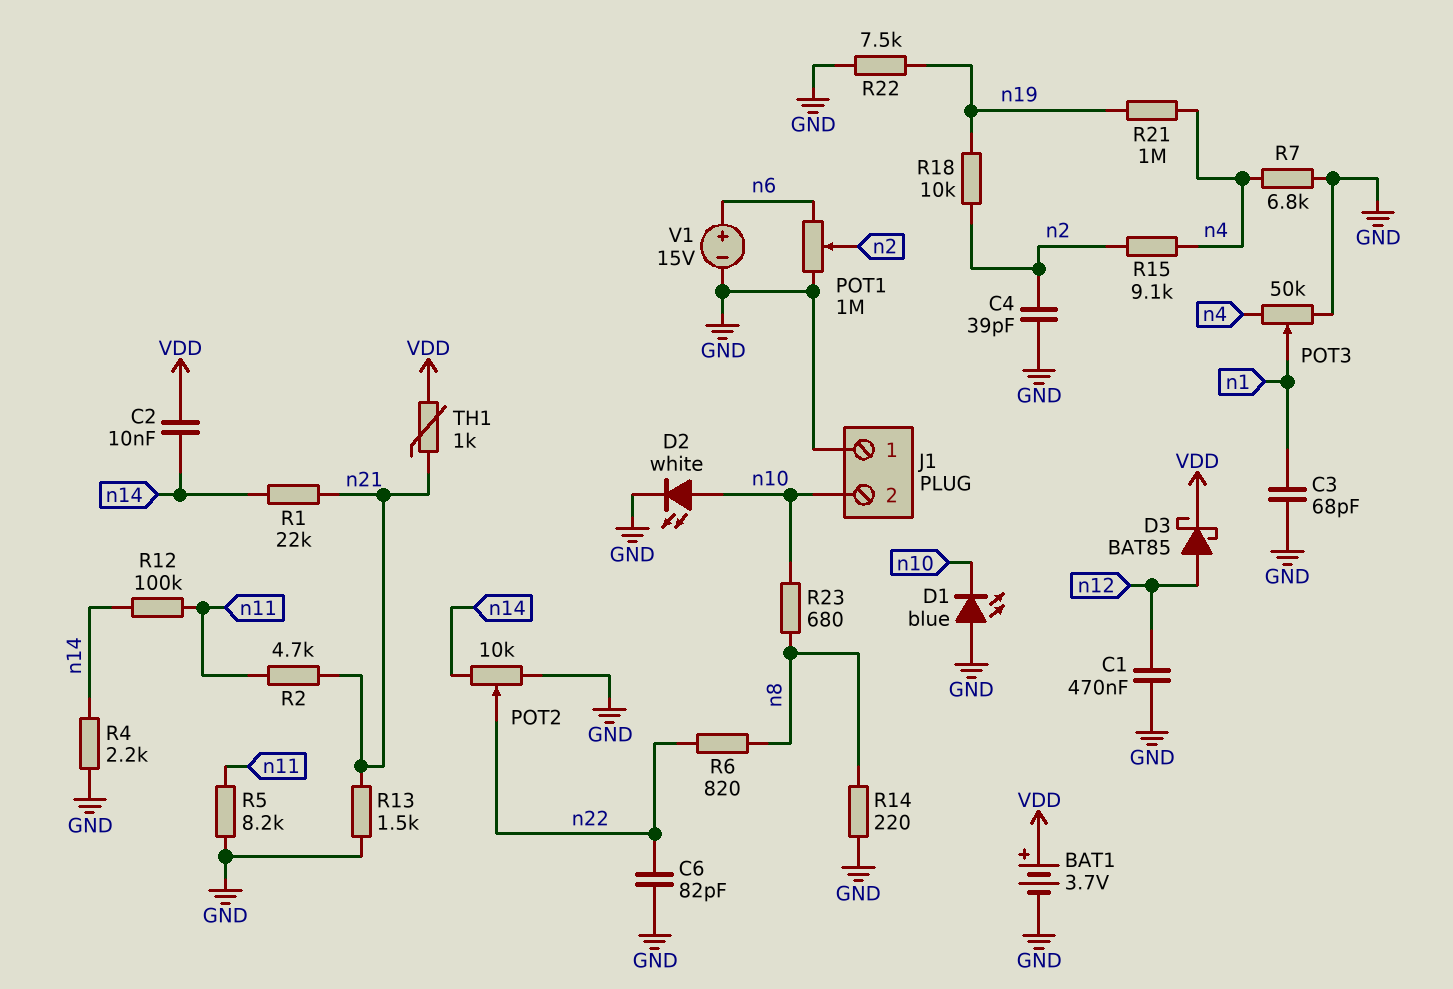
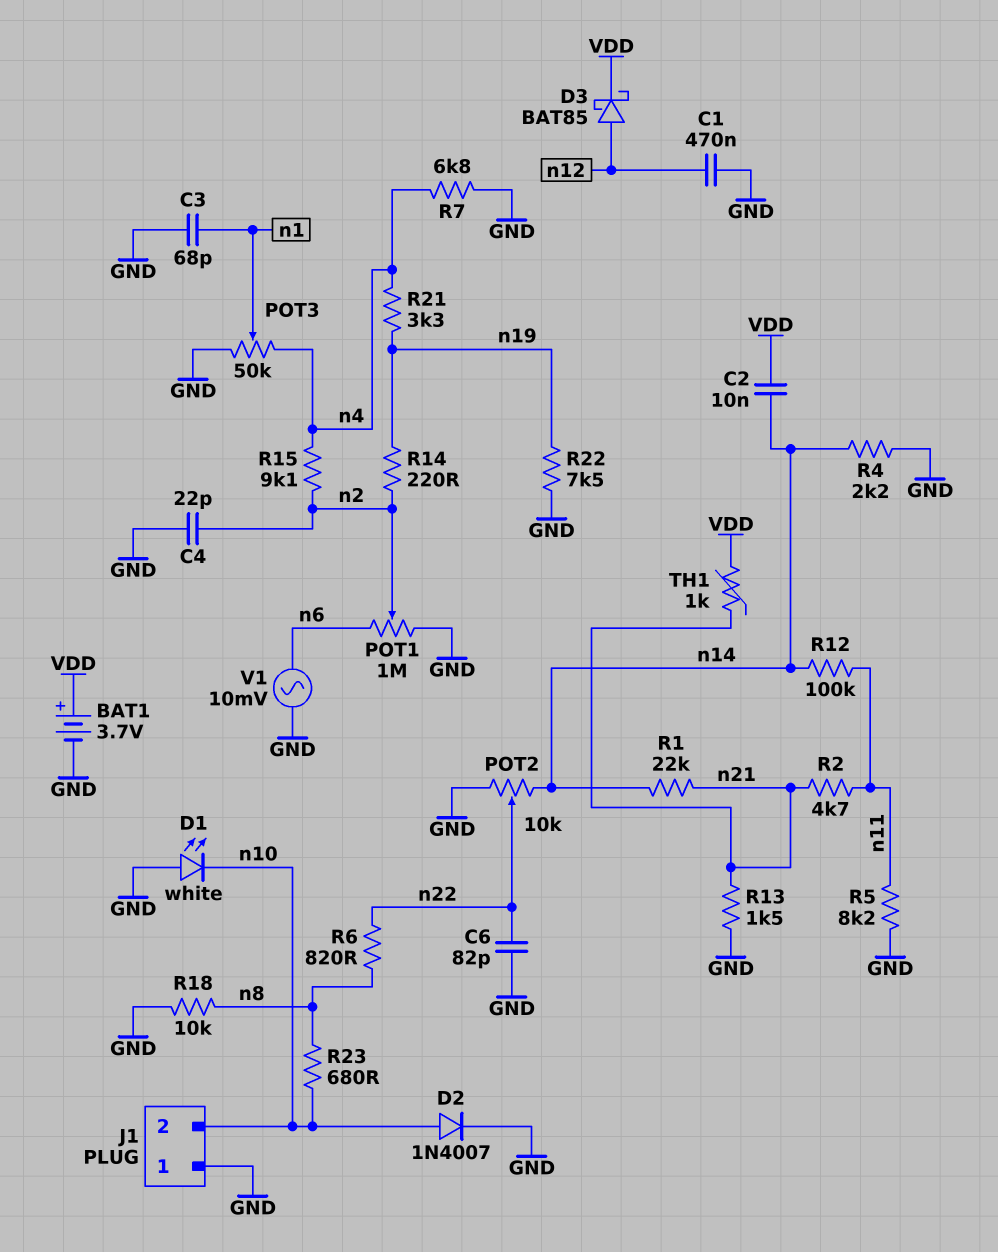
C4: 39pF (GND, n2) -> 22pF (GND, n2)
D1: LED blue (A GND, K n10) -> LED white (A GND, K n10)
D2: LED white (A n10, K GND) -> diode 1N4007 (A n10, K GND)
R14: 220 (GND, n8) -> 220 (n2, n19)
R18: 10k (n2, n19) -> 10k (GND, n8)
R21: 1M (n4, n19) -> 3.3k (n4, n19)
V1: 15V (plus n6, minus GND) -> AC 10mV (GND, n6)

